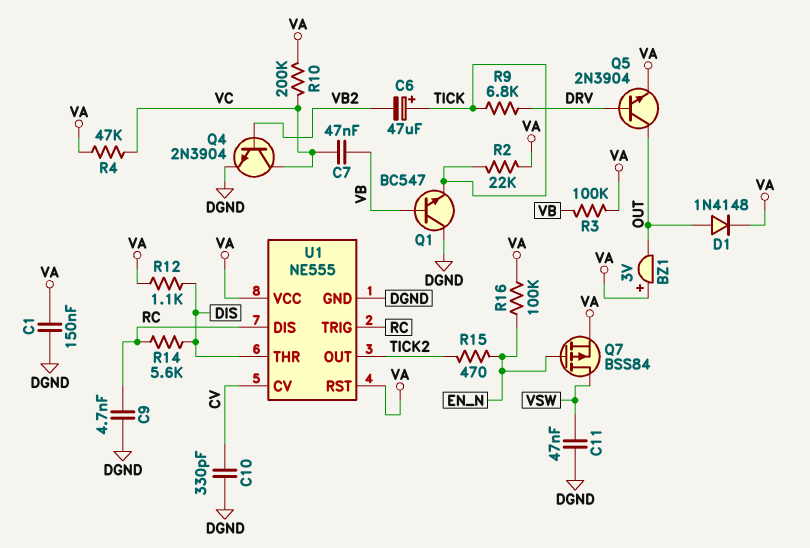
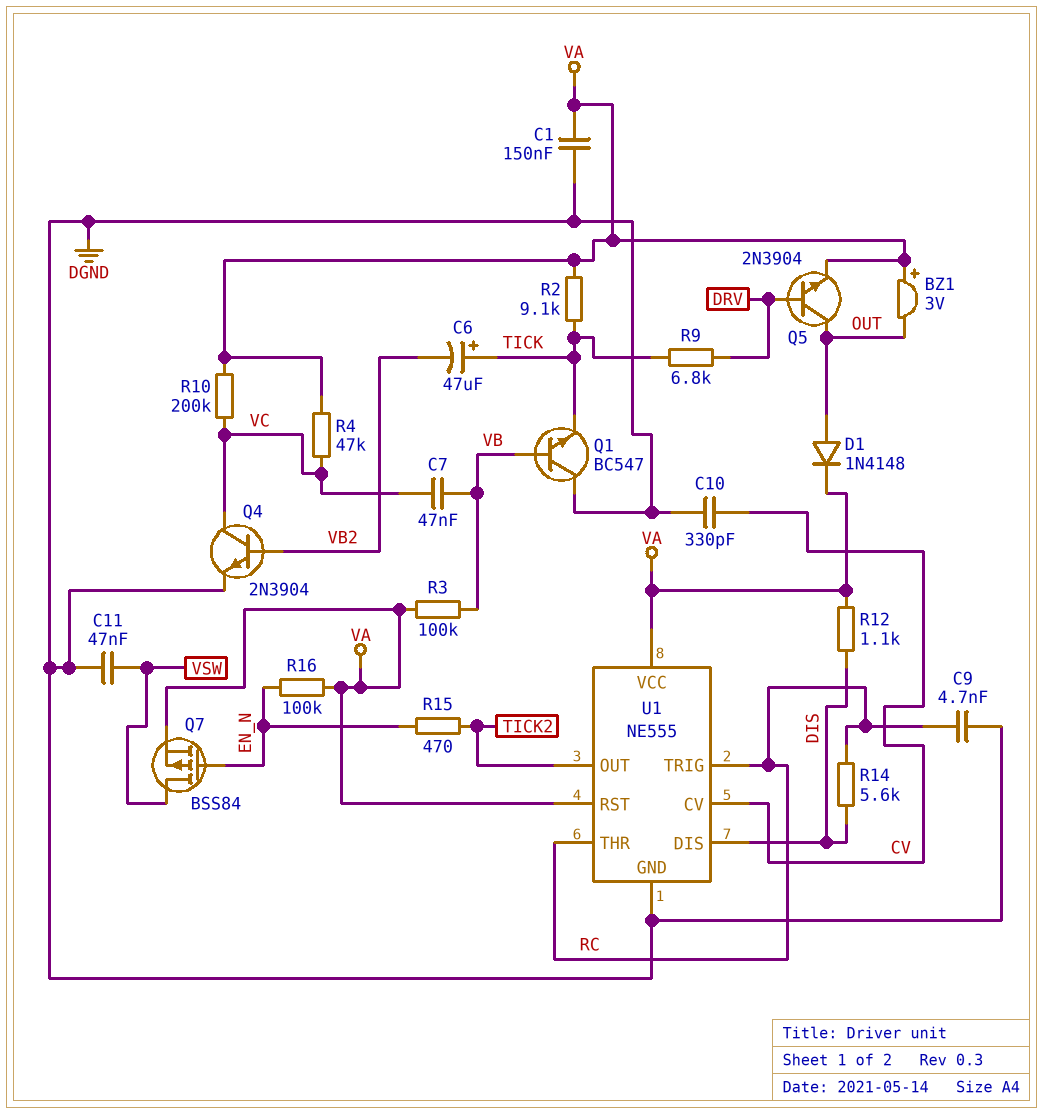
R2: 22k (TICK, VA) -> 9.1k (TICK, VA)
U1 pin DIS: RC -> DIS
U1 pin THR: DIS -> RC

